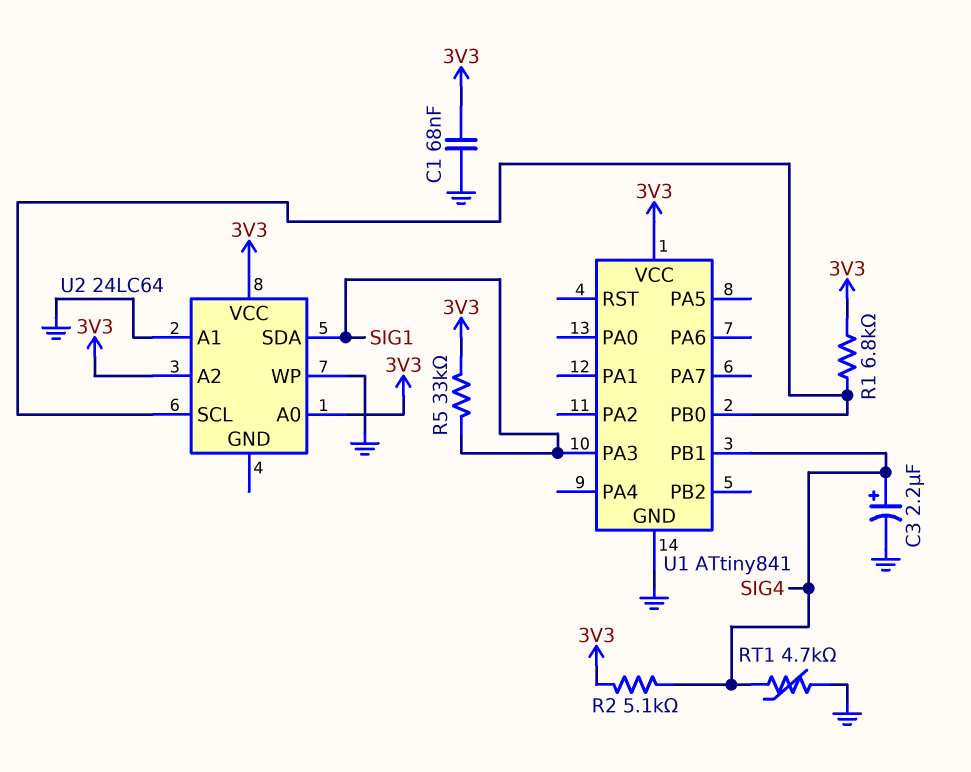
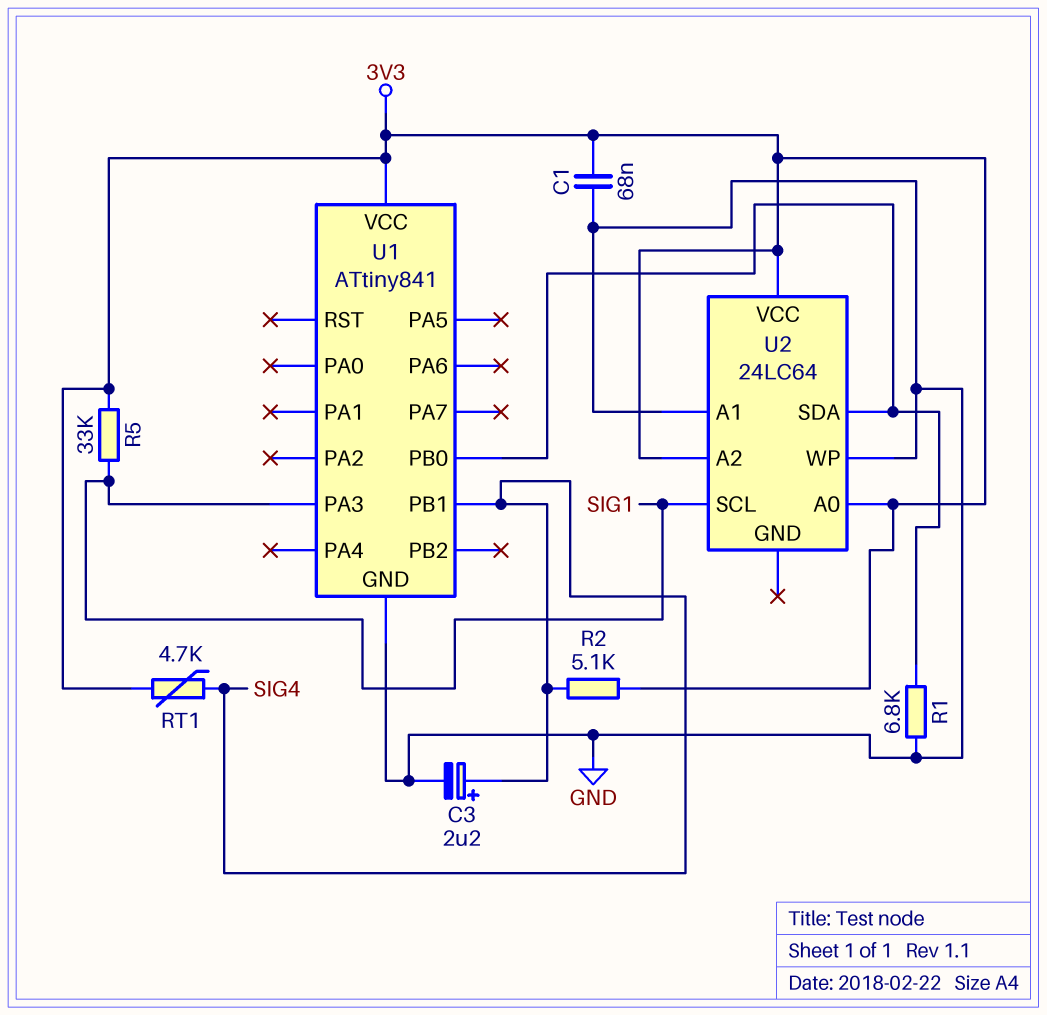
R1: 6.8k (3V3, U1/PB0) -> 6.8k (GND, U1/PB0)
RT1: 4.7k (GND, SIG4) -> 4.7k (3V3, SIG4)
U2 pin SCL: U1/PB0 -> SIG1
U2 pin SDA: SIG1 -> U1/PB0

